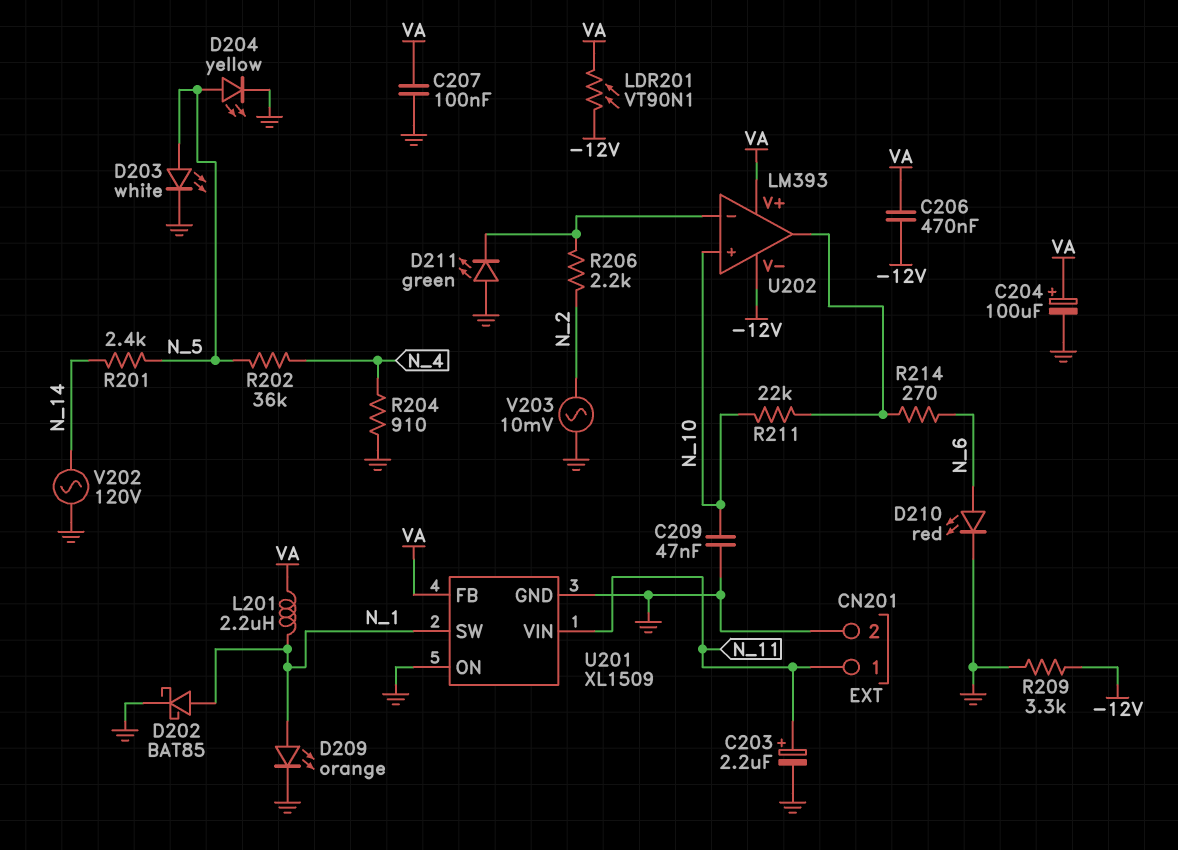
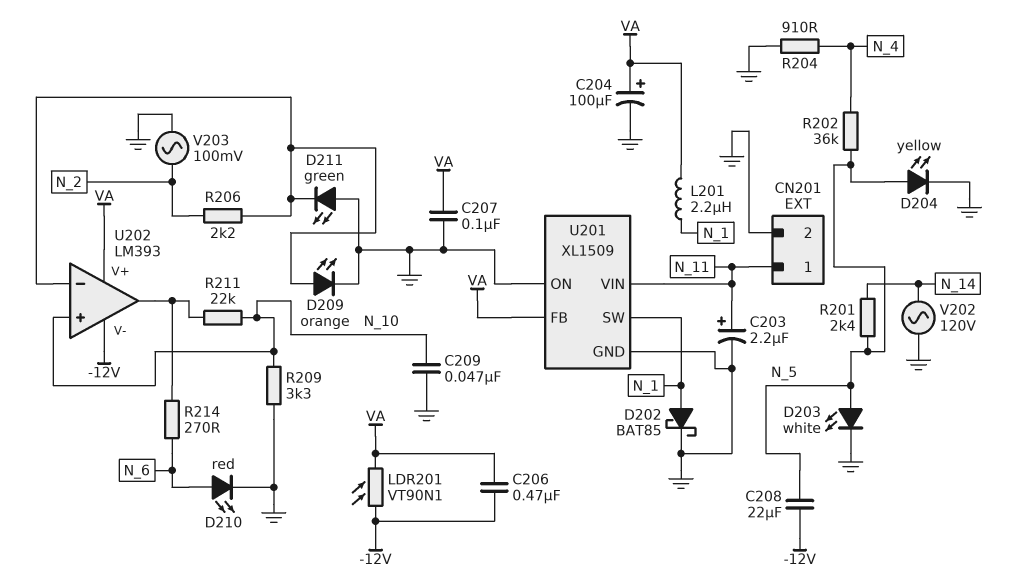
C208: none -> 22uF (-12V, N_5)
D209: LED orange (A N_1, K GND) -> LED orange (A U202/in-, K GND)
R209: 3.3k (-12V, GND) -> 3.3k (GND, N_10)
V203: AC 10mV (GND, N_2) -> AC 100mV (GND, N_2)

